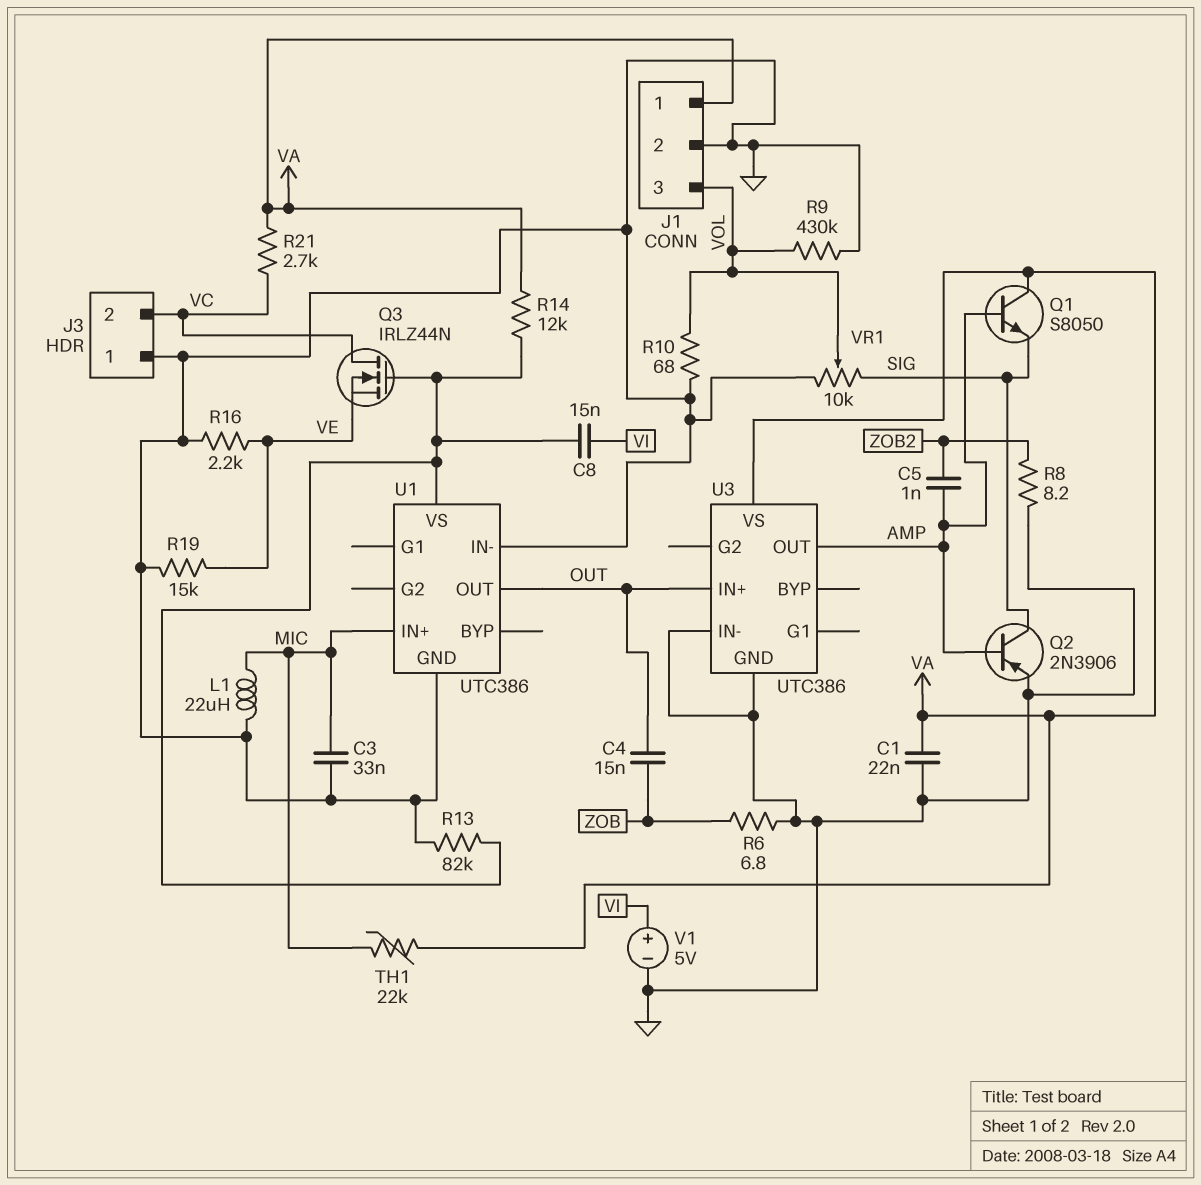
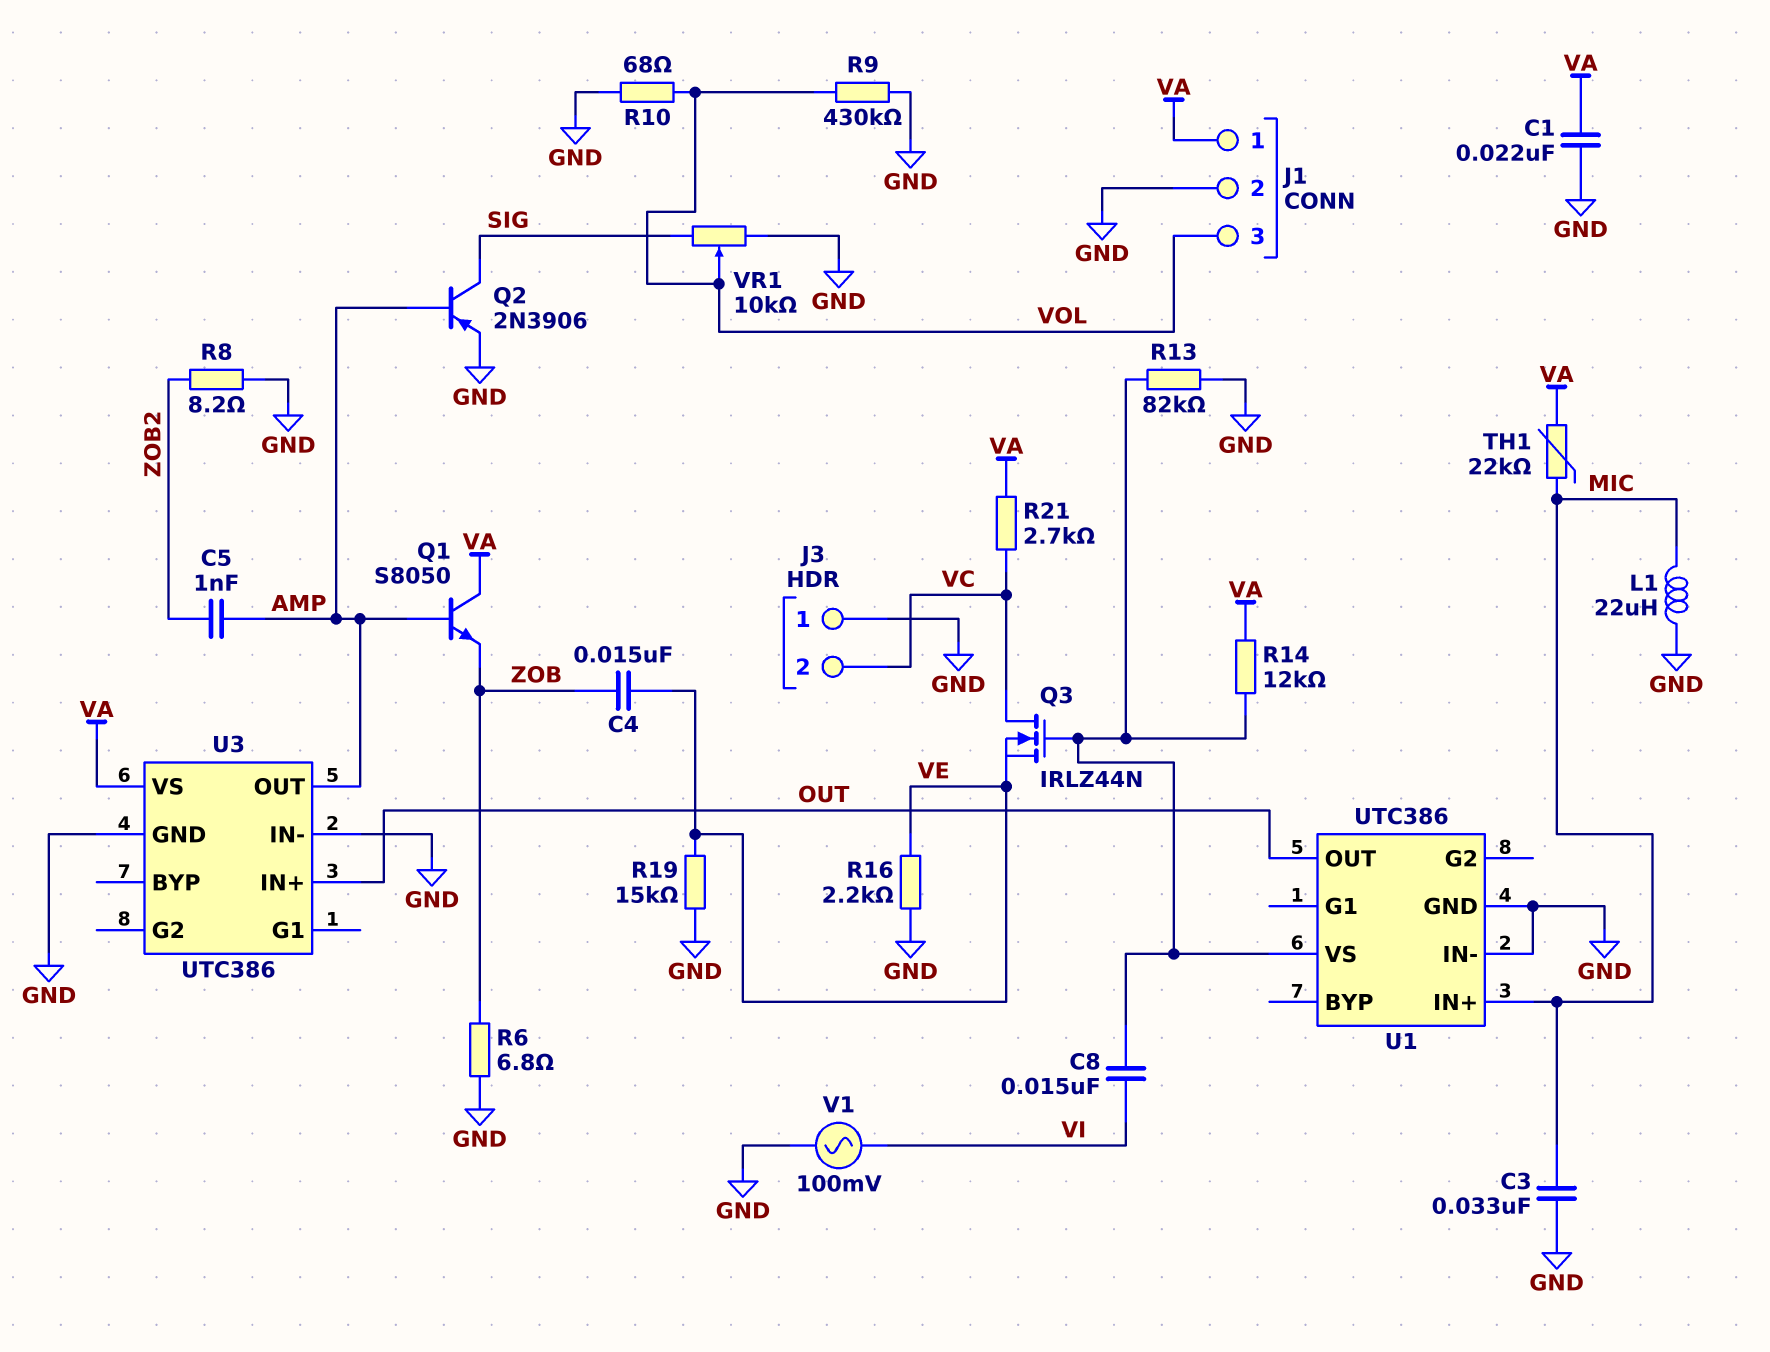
C4: 15nF (OUT, ZOB) -> 15nF (VE, ZOB)
Q1: NPN S8050 (B AMP, C VA, E SIG) -> NPN S8050 (B AMP, C VA, E ZOB)
V1: 5V (plus VI, minus GND) -> AC 100mV (GND, VI)

